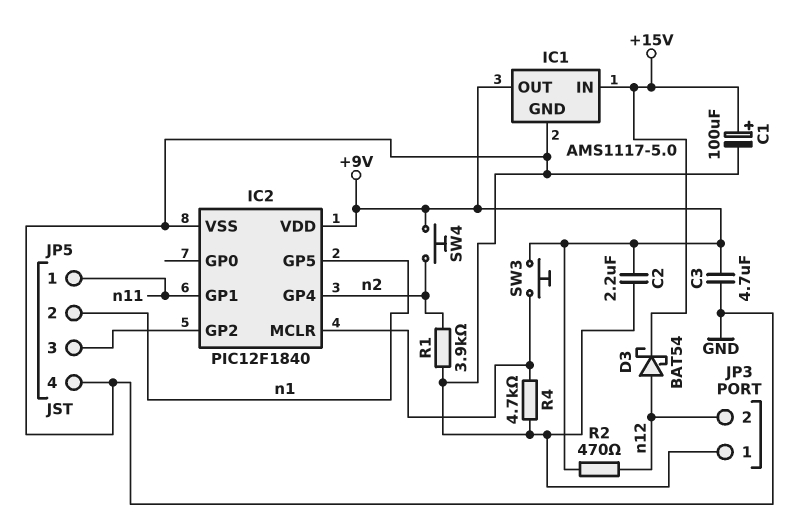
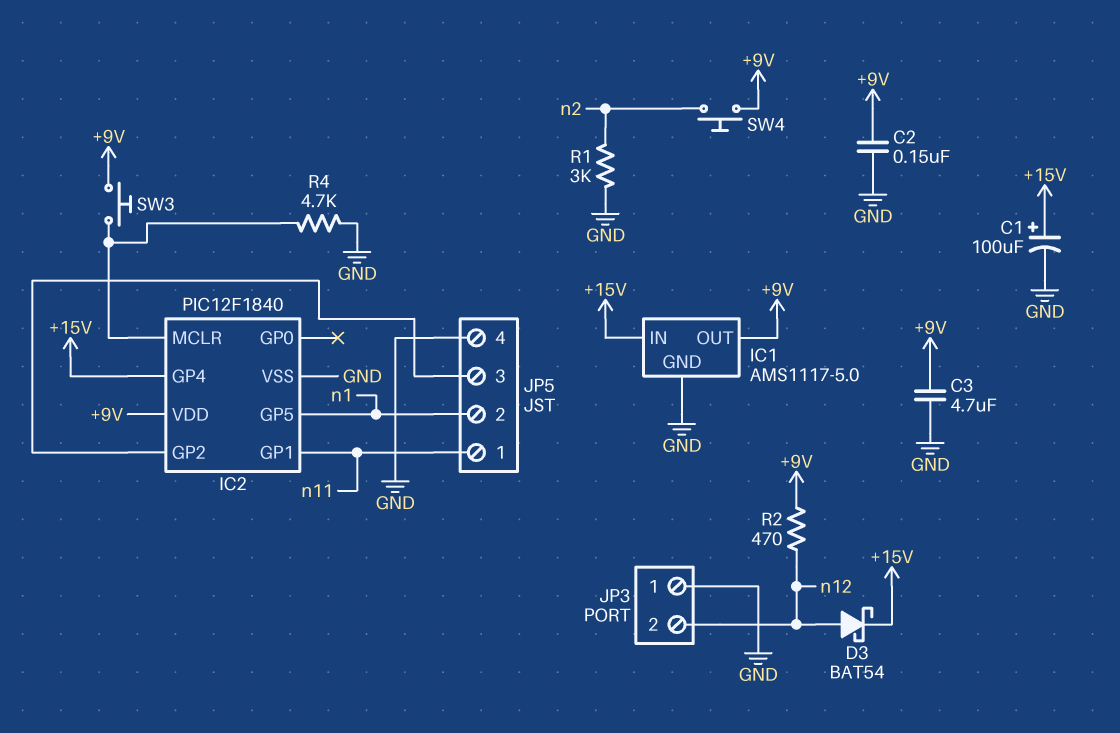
C2: 2.2uF (+9V, GND) -> 150nF (+9V, GND)
IC2 pin GP4: n2 -> +15V
R1: 3.9k (GND, n2) -> 3k (GND, n2)

